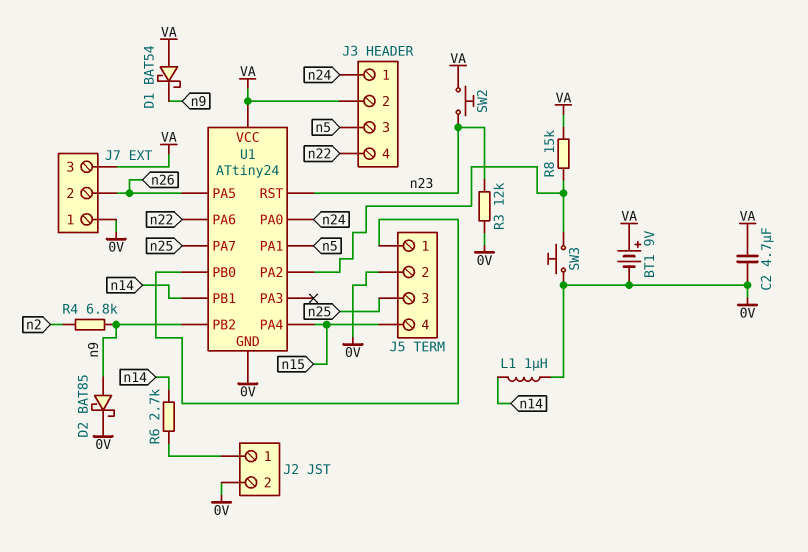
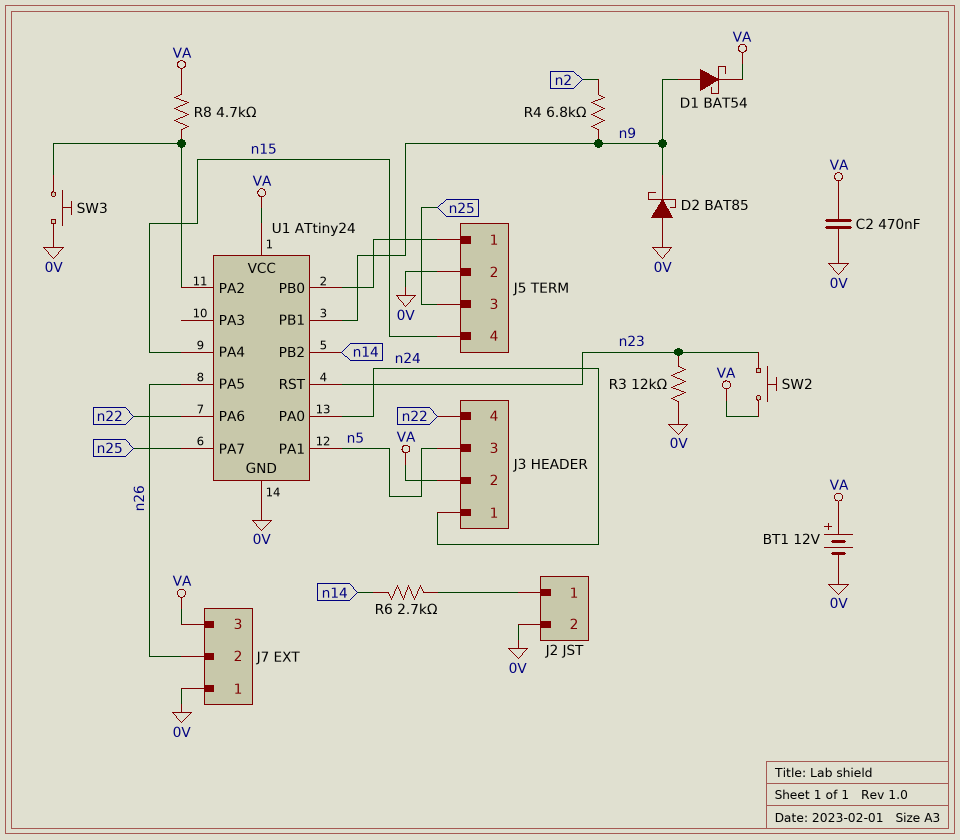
BT1: 9V (plus VA, minus 0V) -> 12V (plus VA, minus 0V)
C2: 4.7uF (0V, VA) -> 470nF (0V, VA)
D1: schottky BAT54 (A VA, K n9) -> schottky BAT54 (A n9, K VA)
D2: schottky BAT85 (A n9, K 0V) -> schottky BAT85 (A 0V, K n9)
L1: 1uH (0V, n14) -> none
R8: 15k (U1/PA2, VA) -> 4.7k (U1/PA2, VA)
U1 pin PB1: n14 -> n9
U1 pin PB2: n9 -> n14

